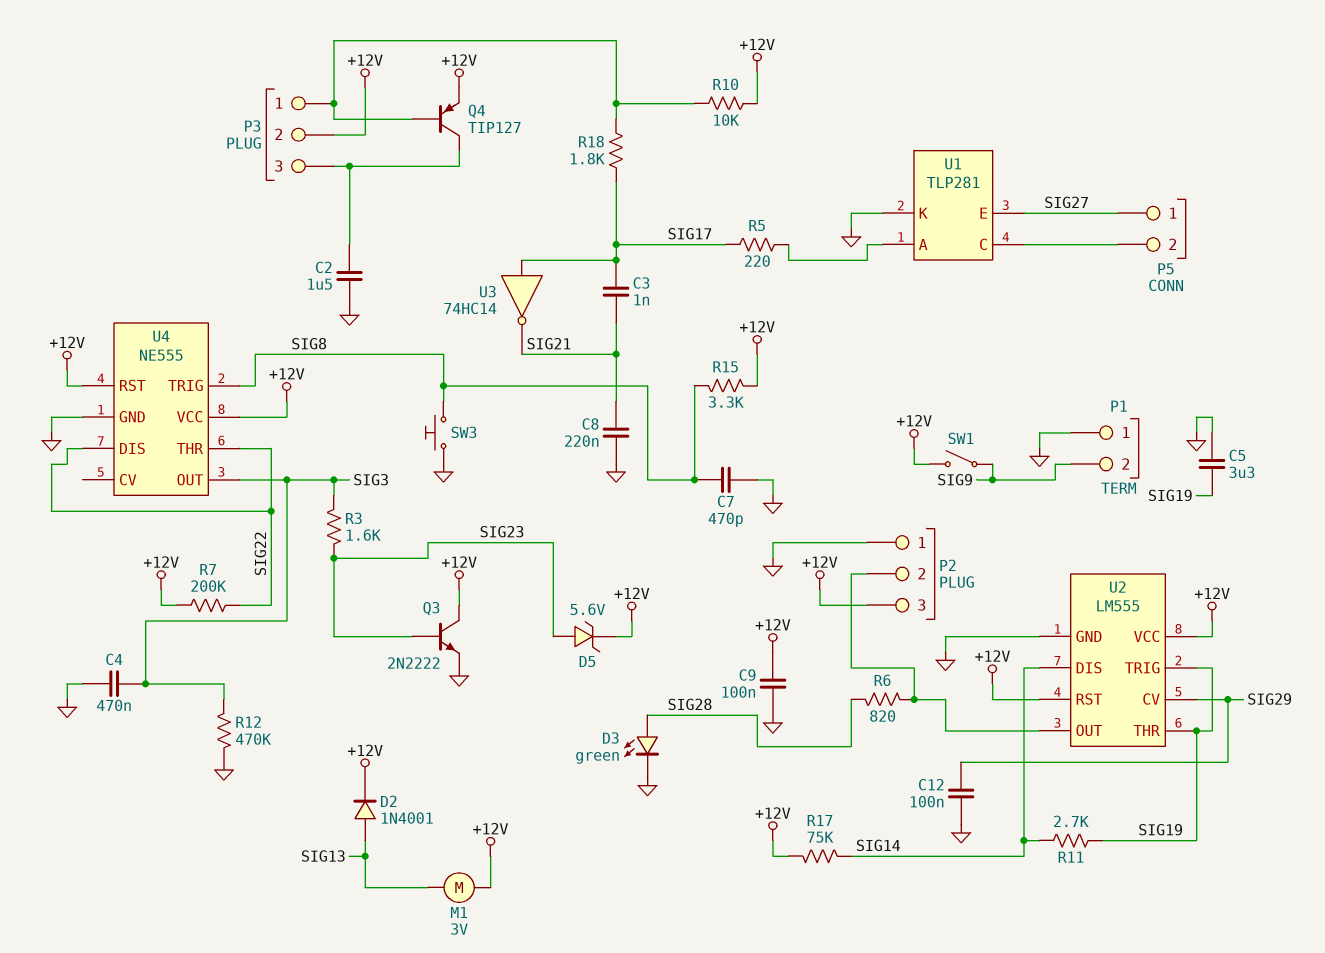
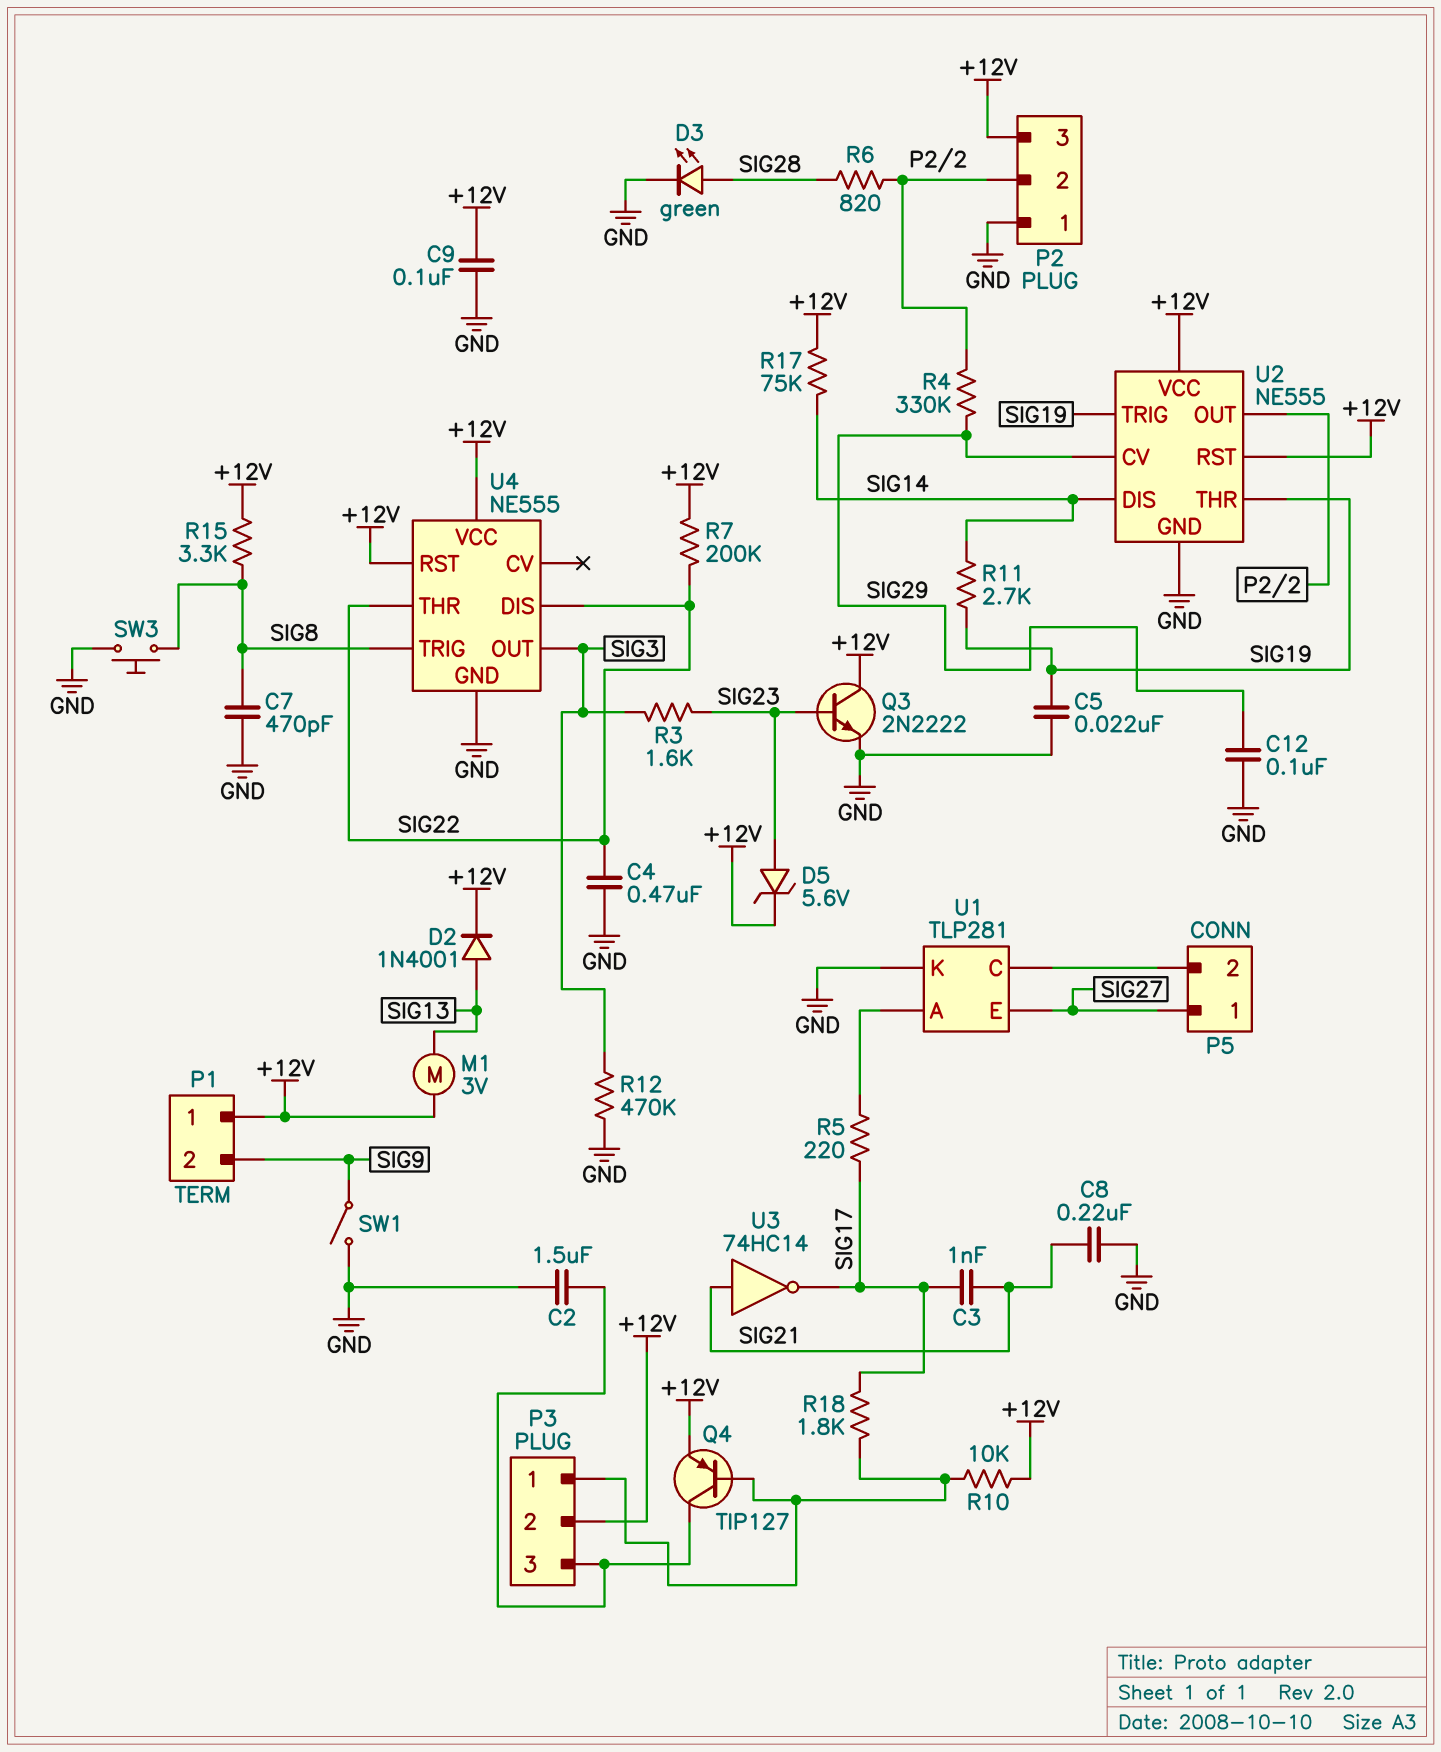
C4: 470nF (GND, SIG3) -> 470nF (GND, SIG22)
C5: 3.3uF (GND, SIG19) -> 22nF (GND, SIG19)
P1 pin 1: GND -> +12V
R4: none -> 330k (P2/2, SIG29)
SW1: switch (+12V, SIG9) -> switch (GND, SIG9)
U2: LM555 -> NE555
U3: NOT 74HC14 (in SIG17, out SIG21) -> NOT 74HC14 (in SIG21, out SIG17)

